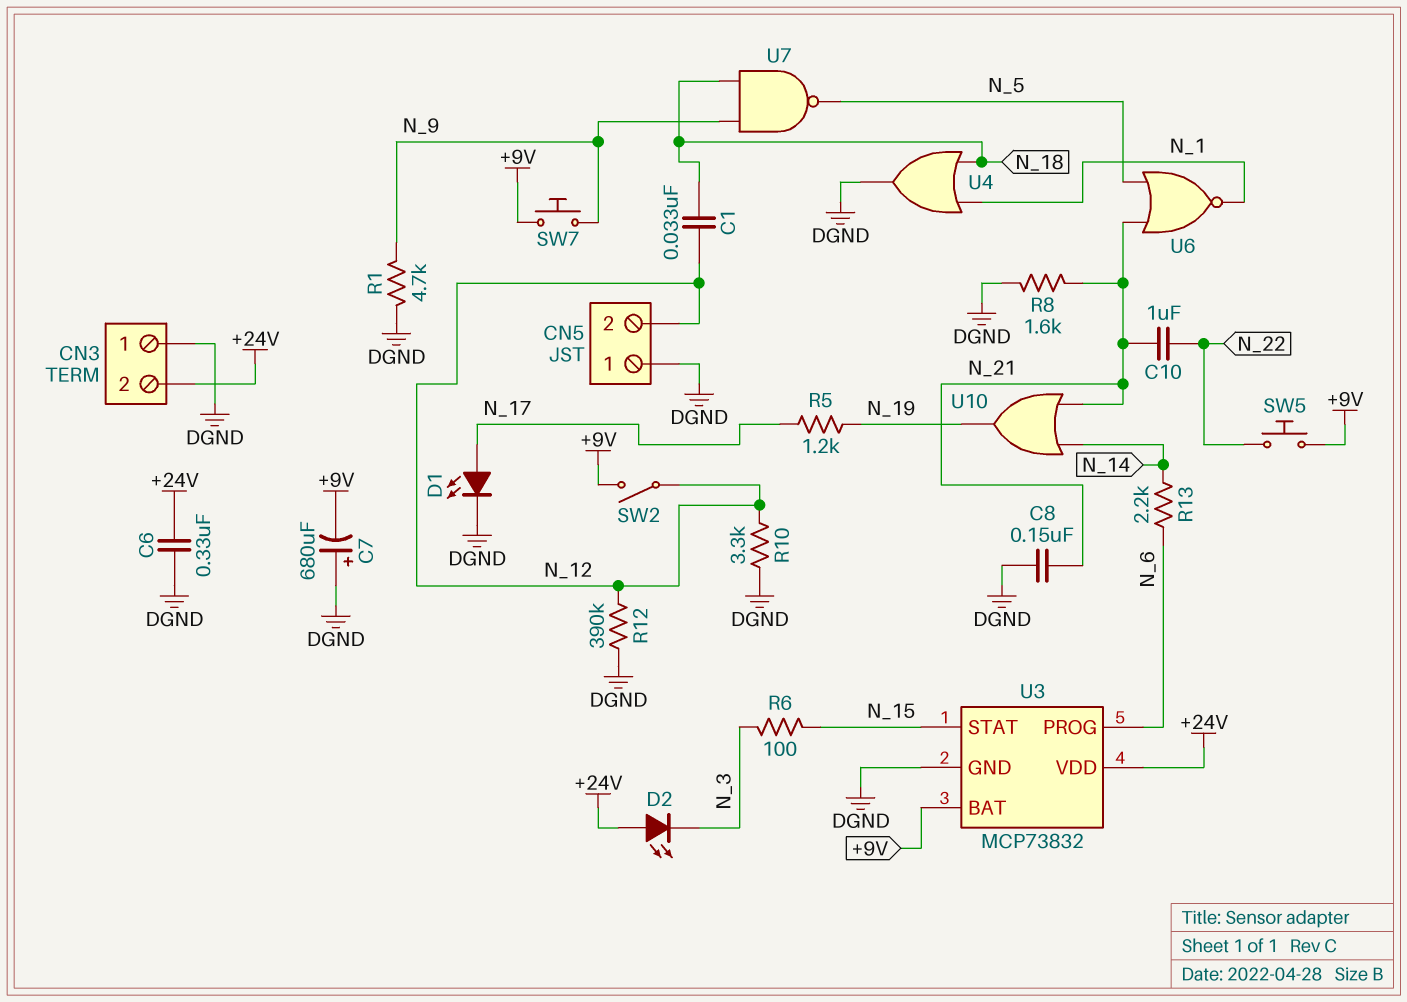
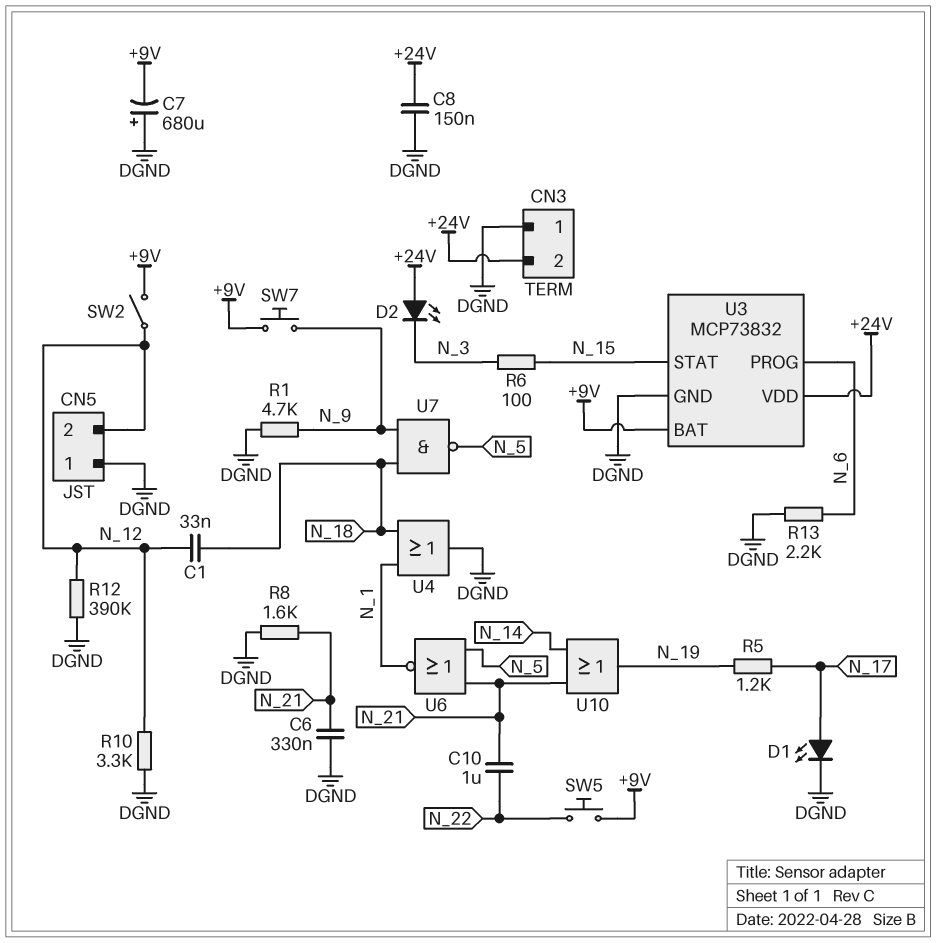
C6: 330nF (+24V, DGND) -> 330nF (DGND, N_21)
C8: 150nF (DGND, N_21) -> 150nF (+24V, DGND)
R13: 2.2k (N_6, N_14) -> 2.2k (DGND, N_6)

